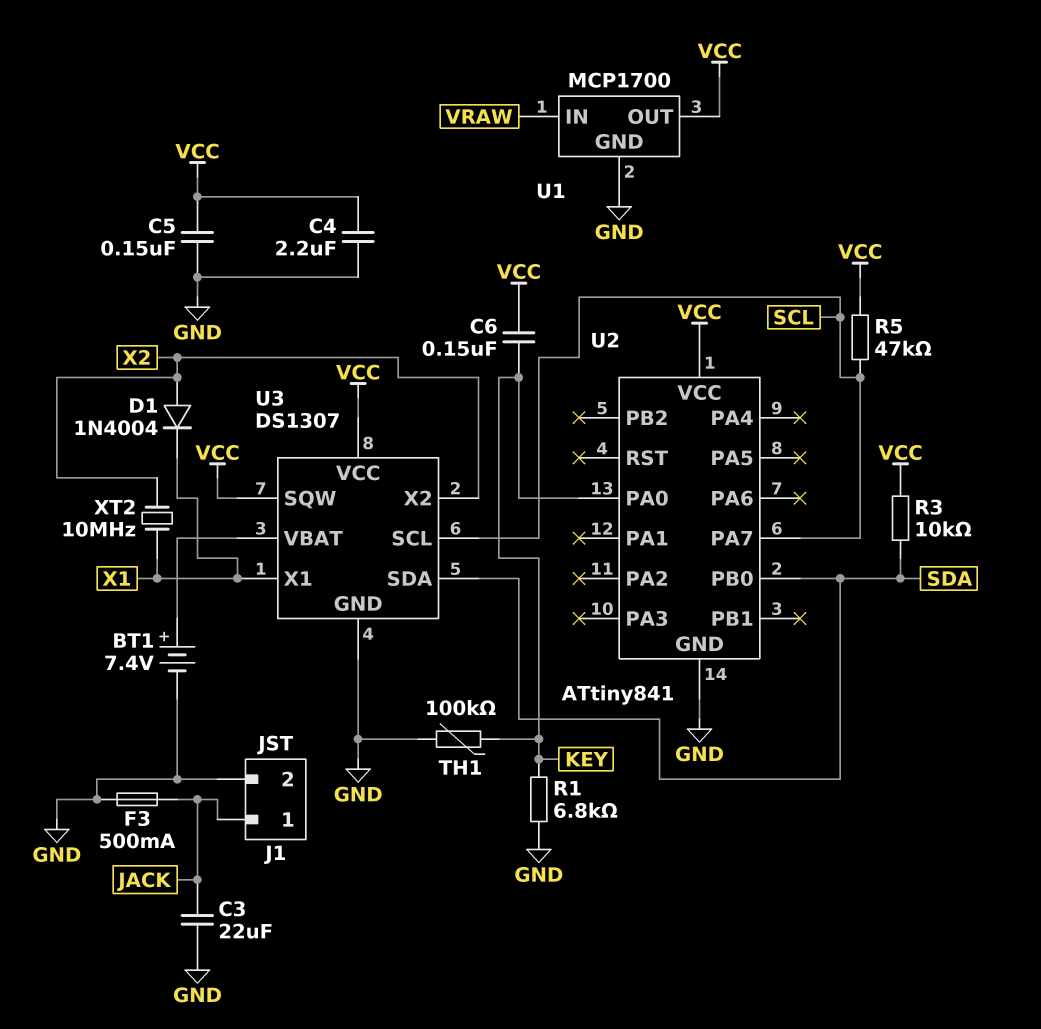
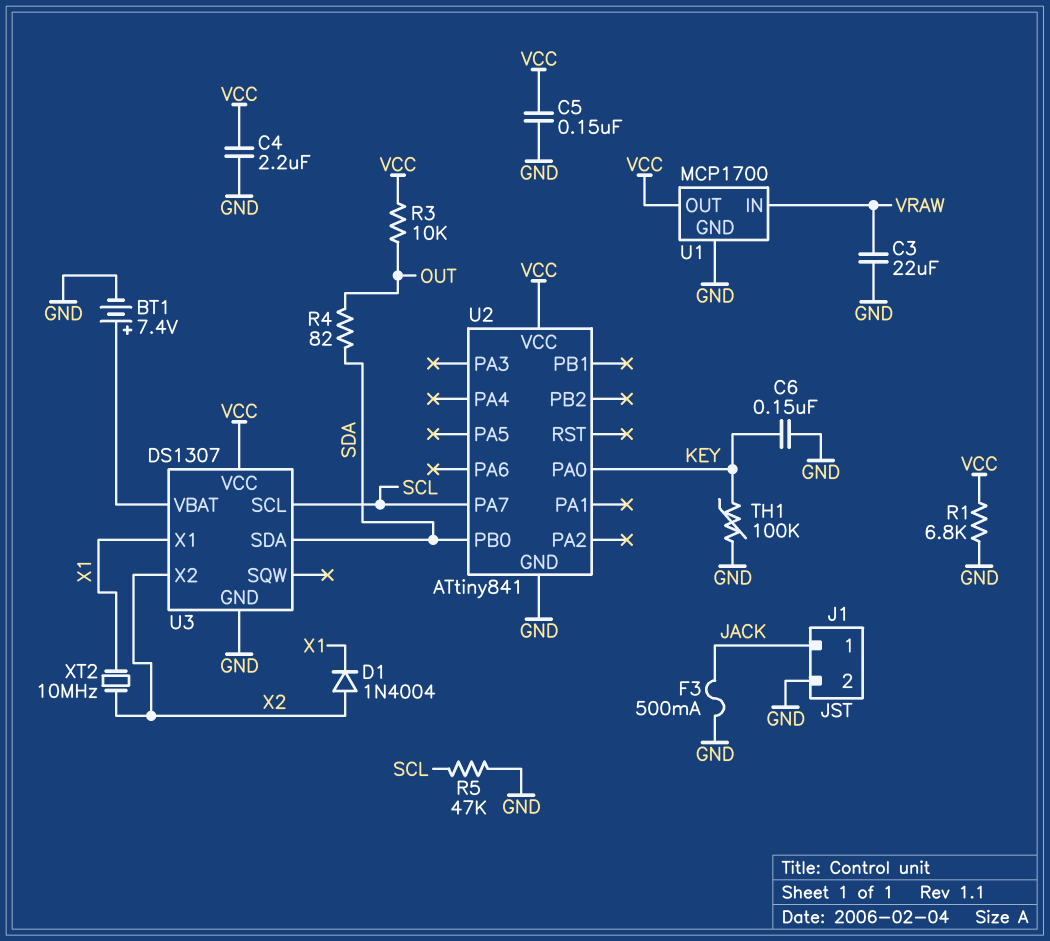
C3: 22uF (GND, JACK) -> 22uF (GND, VRAW)
C6: 150nF (KEY, VCC) -> 150nF (GND, KEY)
R1: 6.8k (GND, KEY) -> 6.8k (GND, VCC)
R3: 10k (SDA, VCC) -> 10k (OUT, VCC)
R4: none -> 82 (OUT, SDA)
R5: 47k (SCL, VCC) -> 47k (GND, SCL)
U3 pin SQW: VCC -> none

